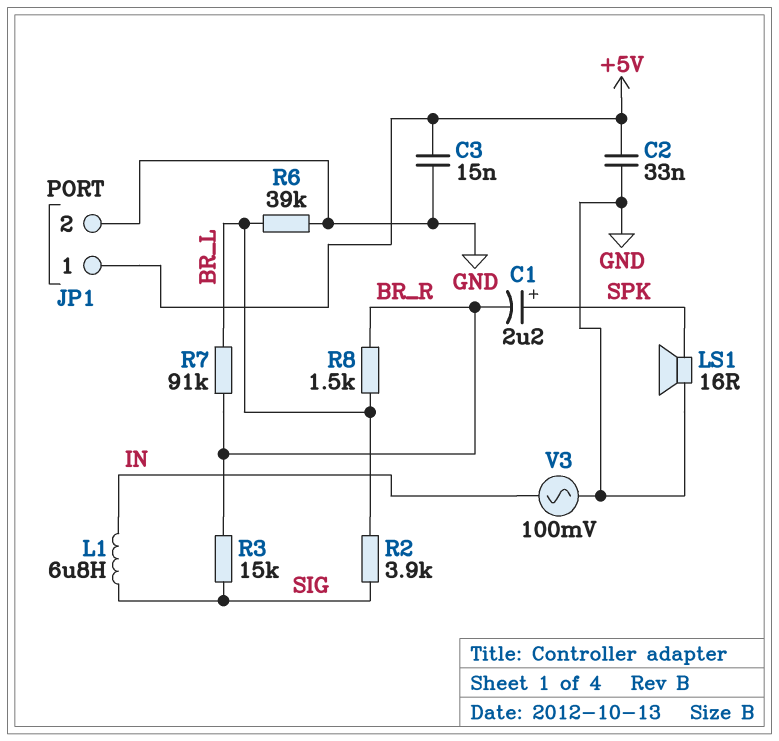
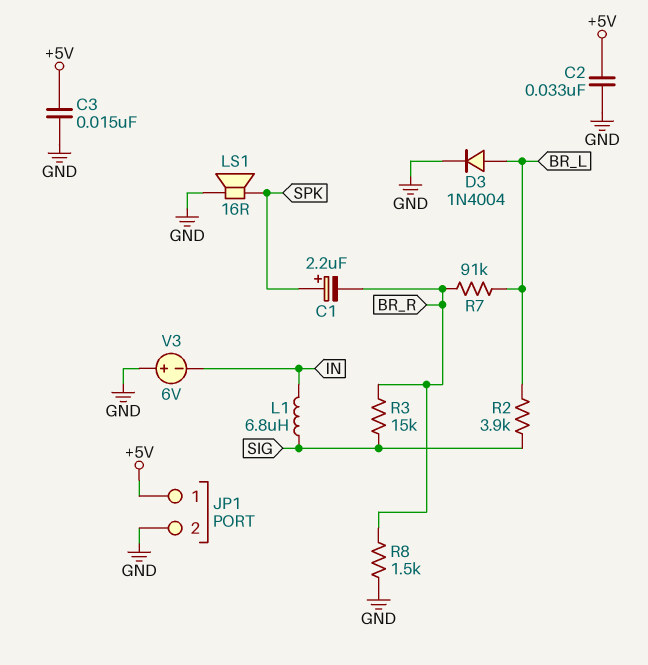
D3: none -> diode 1N4004 (A BR_L, K GND)
R6: 39k (BR_L, GND) -> none
R8: 1.5k (BR_L, BR_R) -> 1.5k (BR_R, GND)
V3: AC 100mV (GND, IN) -> 6V (plus GND, minus IN)

